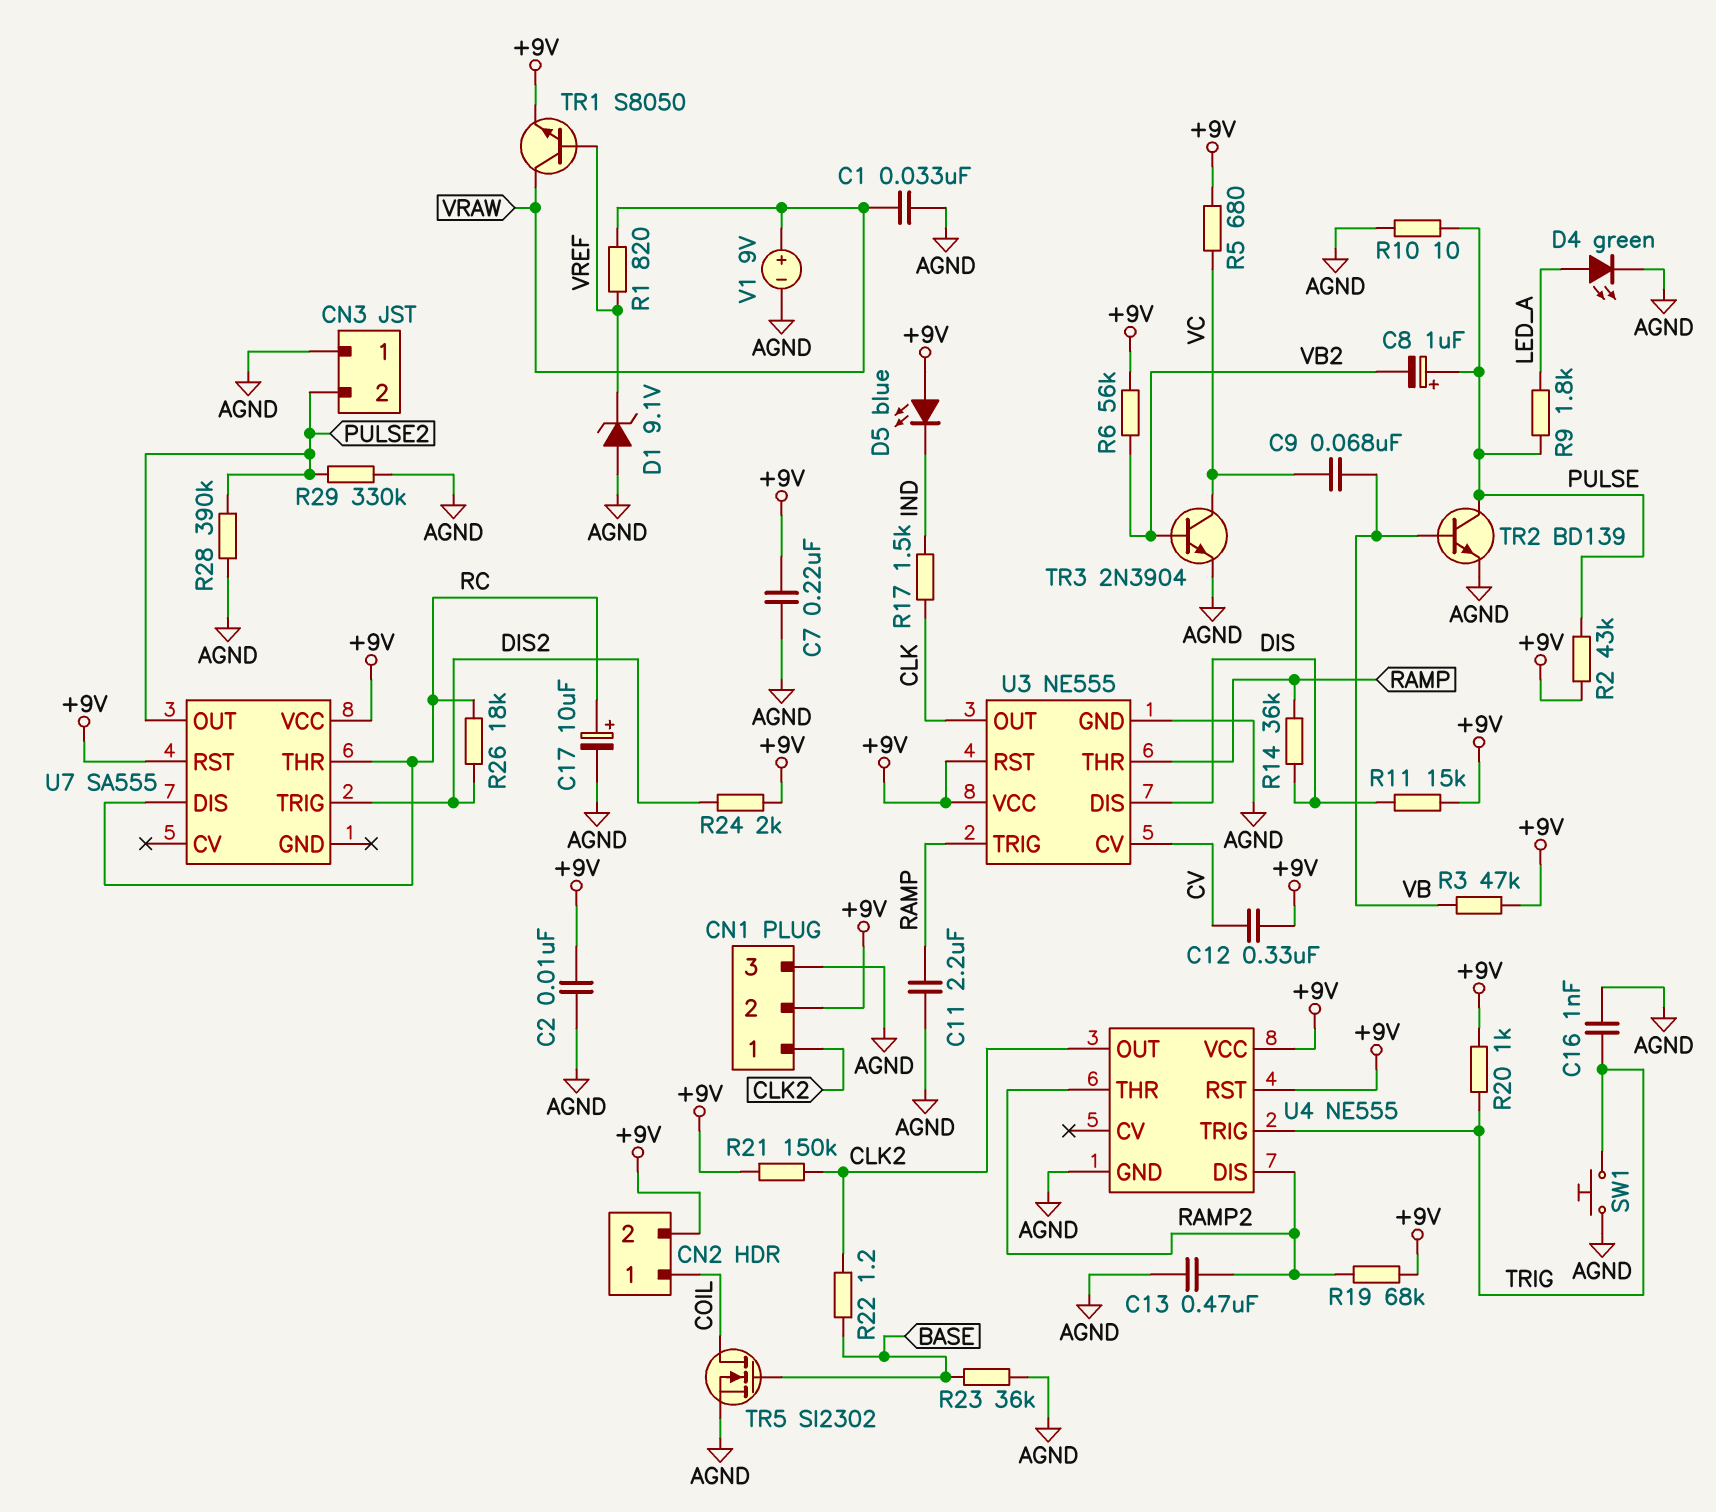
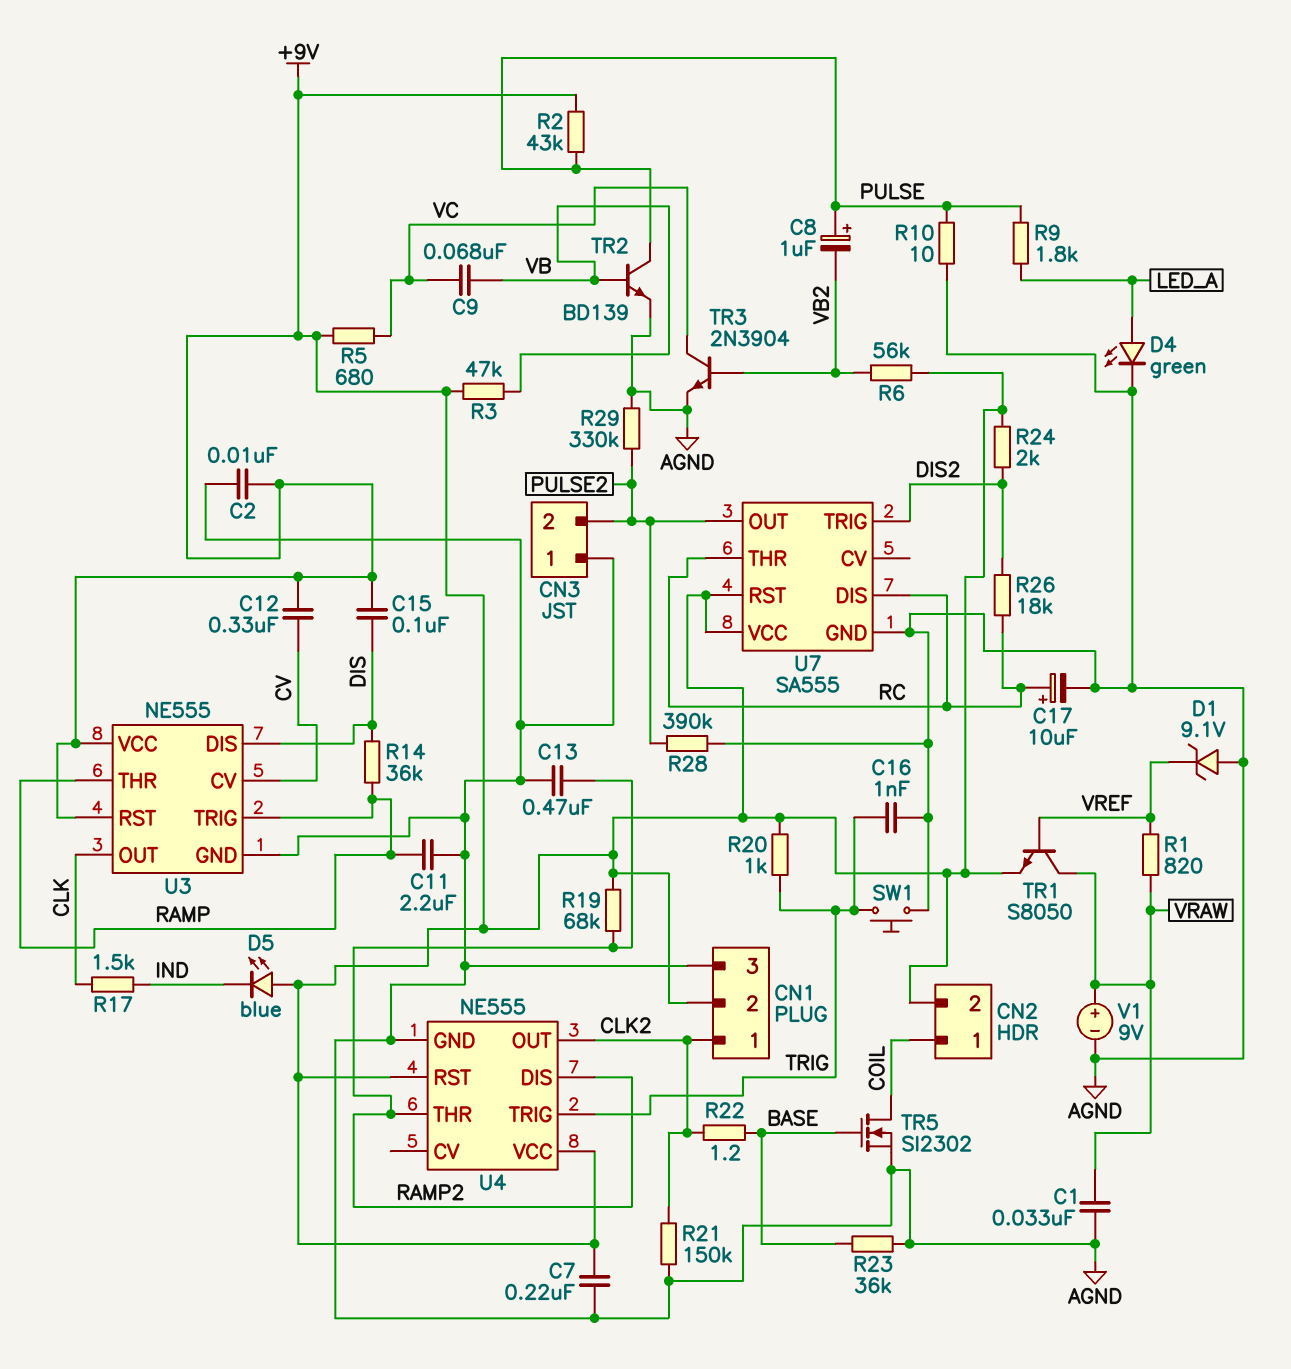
C15: none -> 100nF (+9V, DIS)
R11: 15k (+9V, DIS) -> none
R21: 150k (+9V, CLK2) -> 150k (AGND, CLK2)
U7 pin GND: none -> AGND

